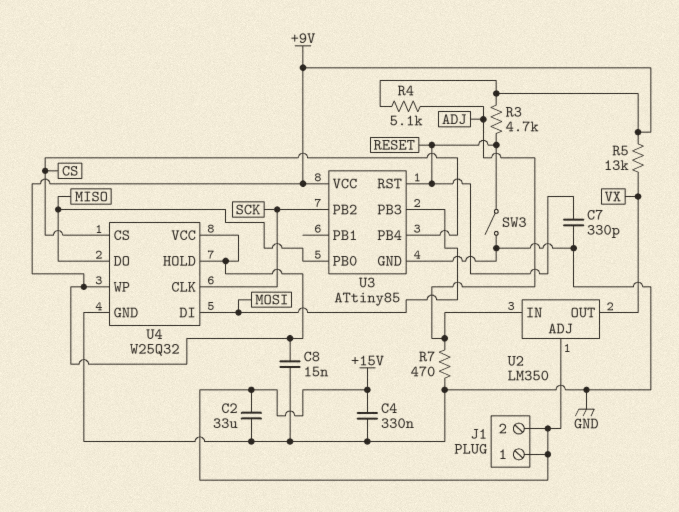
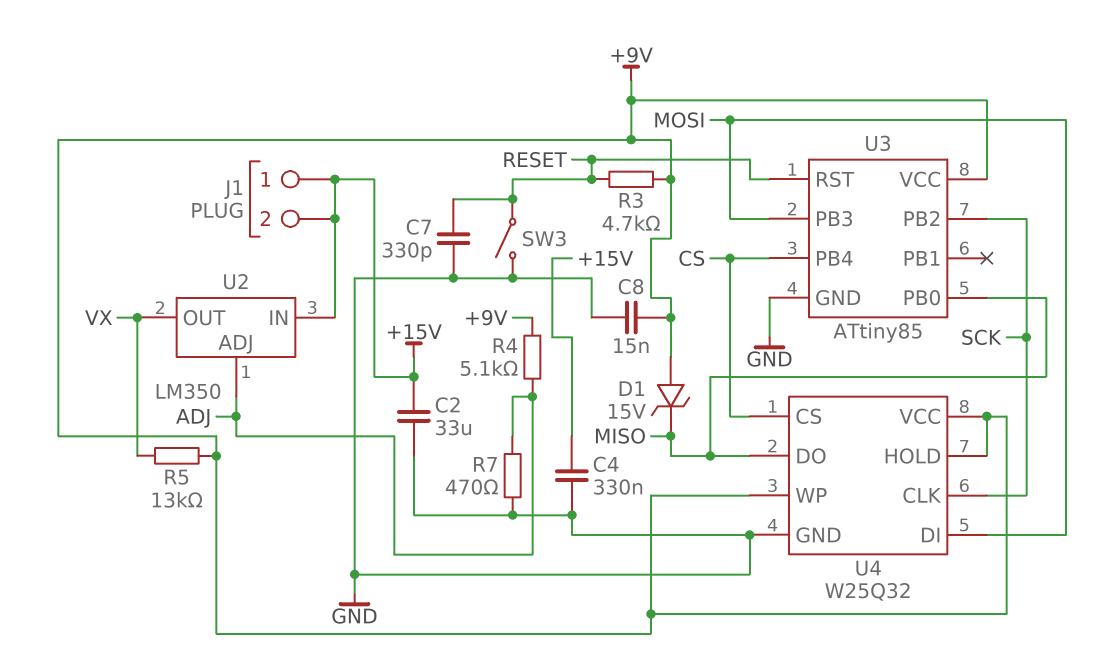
D1: none -> zener 15V (A +9V, K MISO)
U2 pin ADJ: +15V -> ADJ
U2 pin IN: ADJ -> +15V

